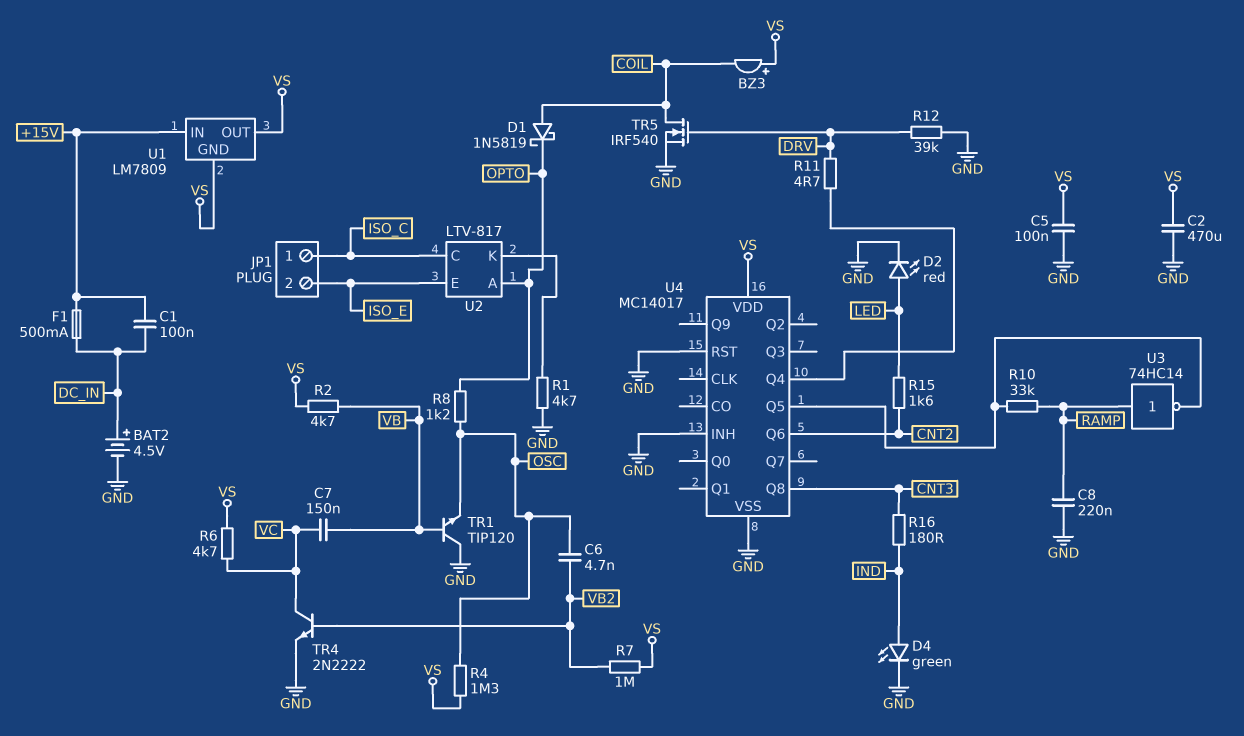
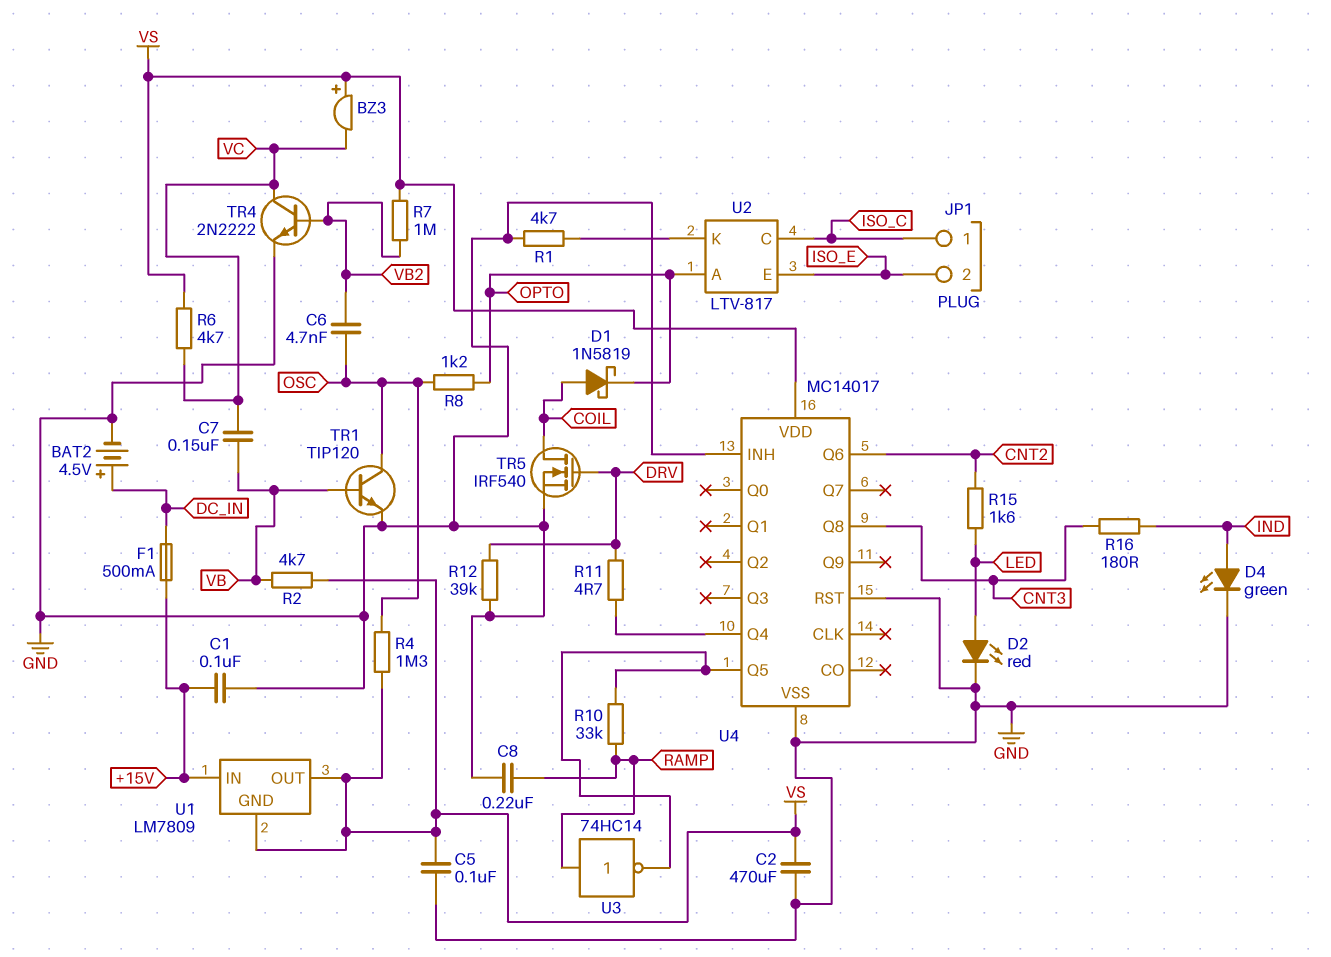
BZ3: buzzer (plus VS, minus COIL) -> buzzer (plus VS, minus VC)
C1: 100nF (+15V, DC_IN) -> 100nF (+15V, GND)
TR1: NPN TIP120 (B VB, C GND, E OSC) -> NPN TIP120 (B VB, C OSC, E GND)

